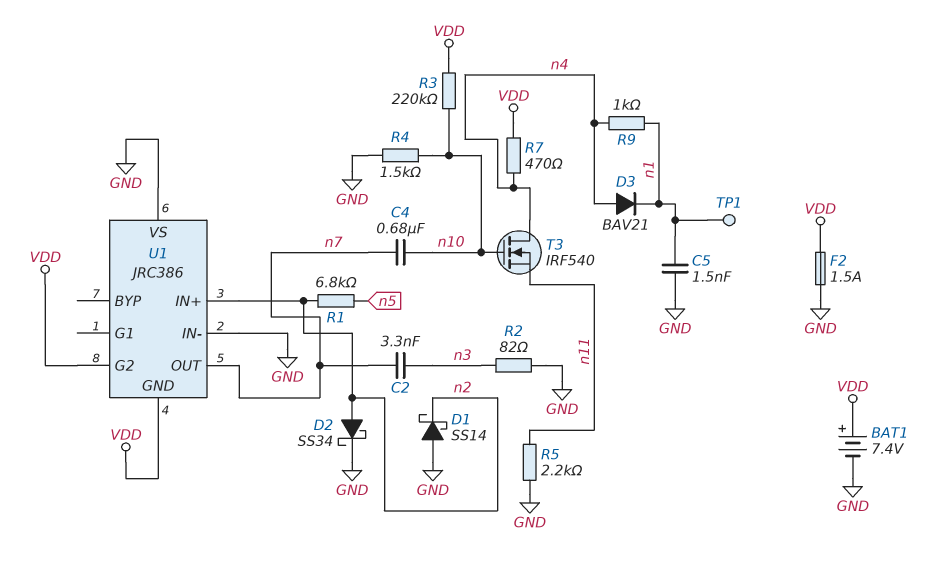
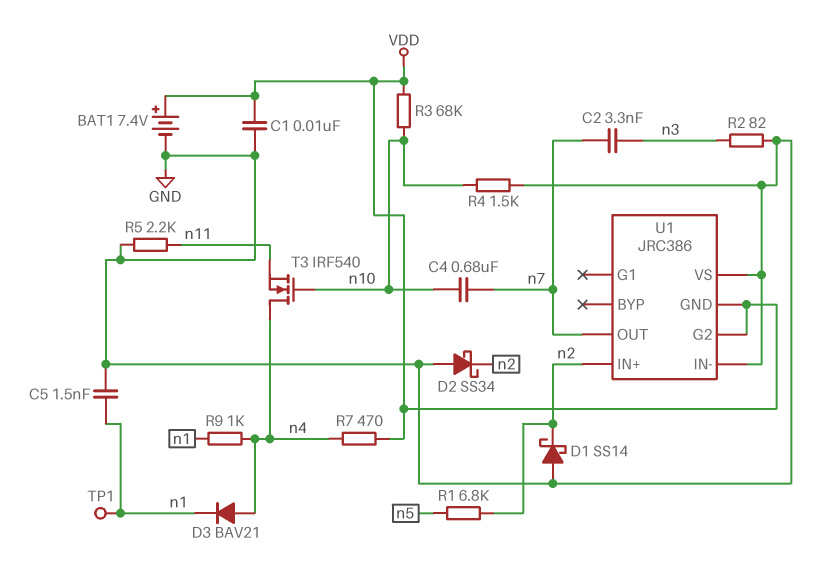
C1: none -> 10nF (GND, VDD)
D2: schottky SS34 (A n2, K GND) -> schottky SS34 (A GND, K n2)
F2: 1.5A (GND, VDD) -> none
R3: 220k (VDD, n10) -> 68k (VDD, n10)

